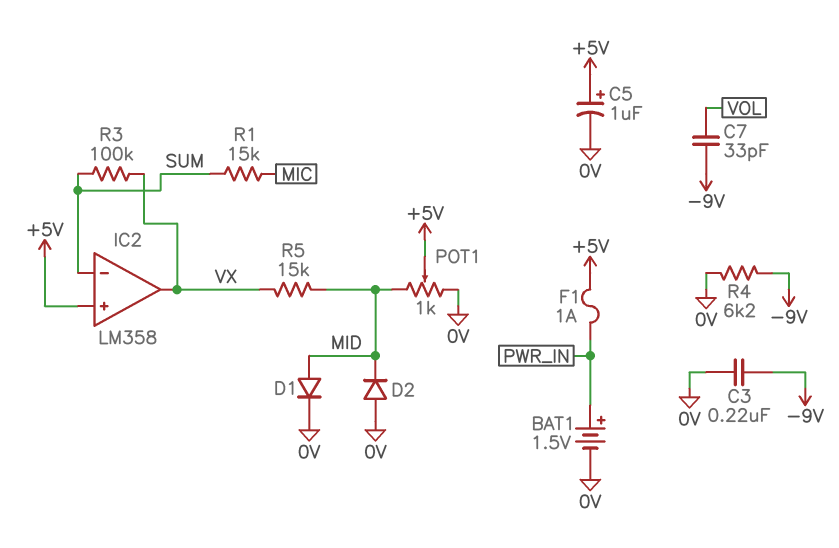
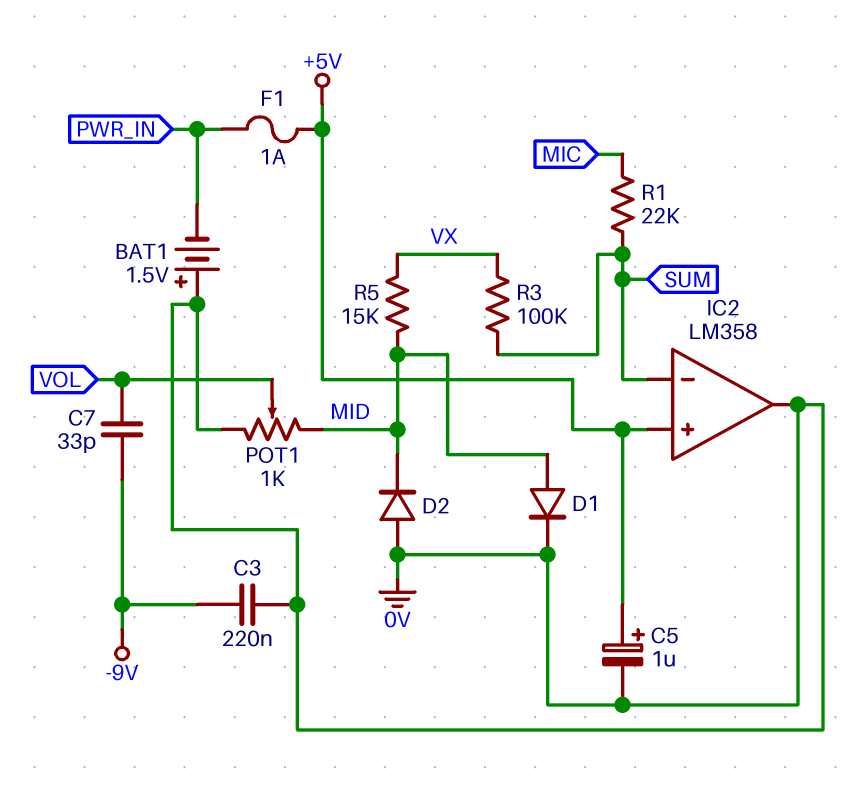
BAT1: 1.5V (plus PWR_IN, minus 0V) -> 1.5V (plus 0V, minus PWR_IN)
IC2 pin out: VX -> 0V
POT1: 1k (0V, MID, wiper +5V) -> 1k (0V, MID, wiper VOL)
R1: 15k (MIC, SUM) -> 22k (MIC, SUM)
R4: 6.2k (-9V, 0V) -> none

